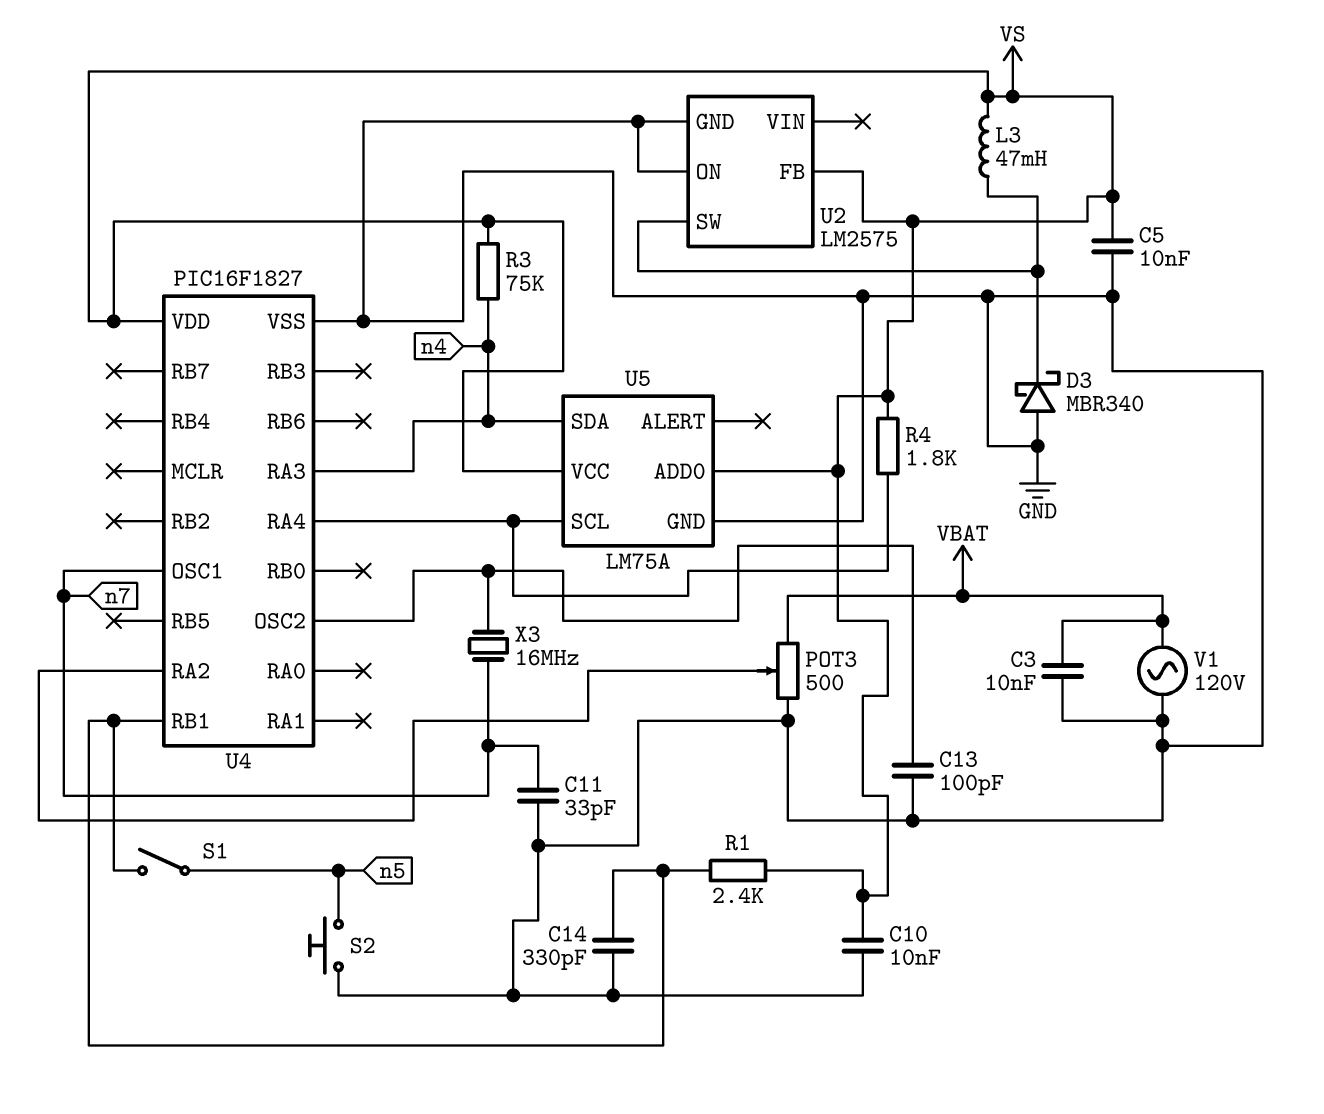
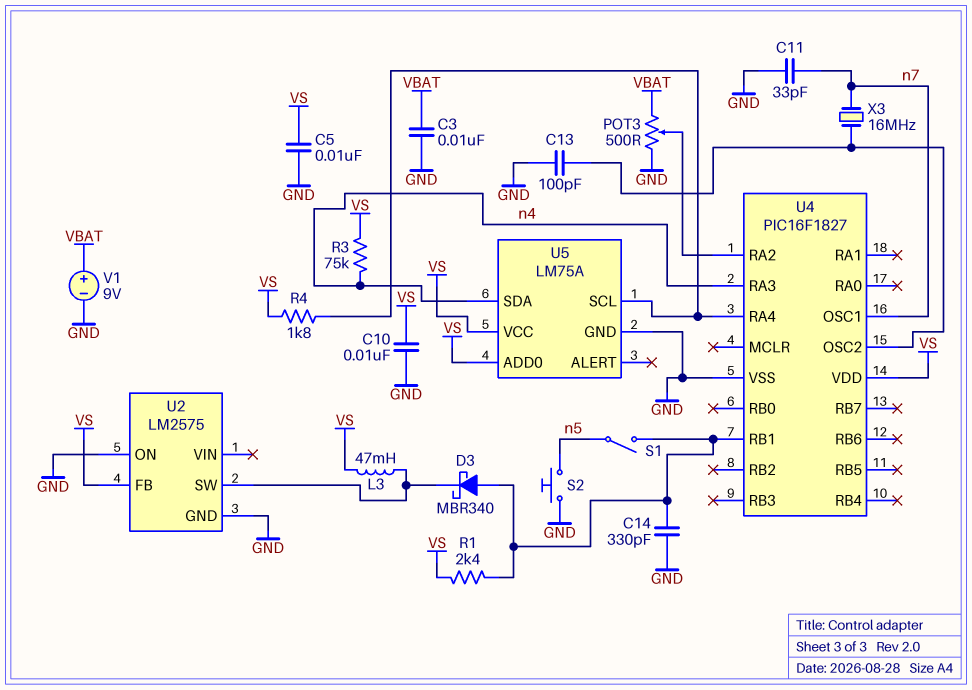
D3: schottky MBR340 (A GND, K U2/SW) -> schottky MBR340 (A U4/RB1, K U2/SW)
V1: AC 120V (GND, VBAT) -> 9V (plus VBAT, minus GND)

